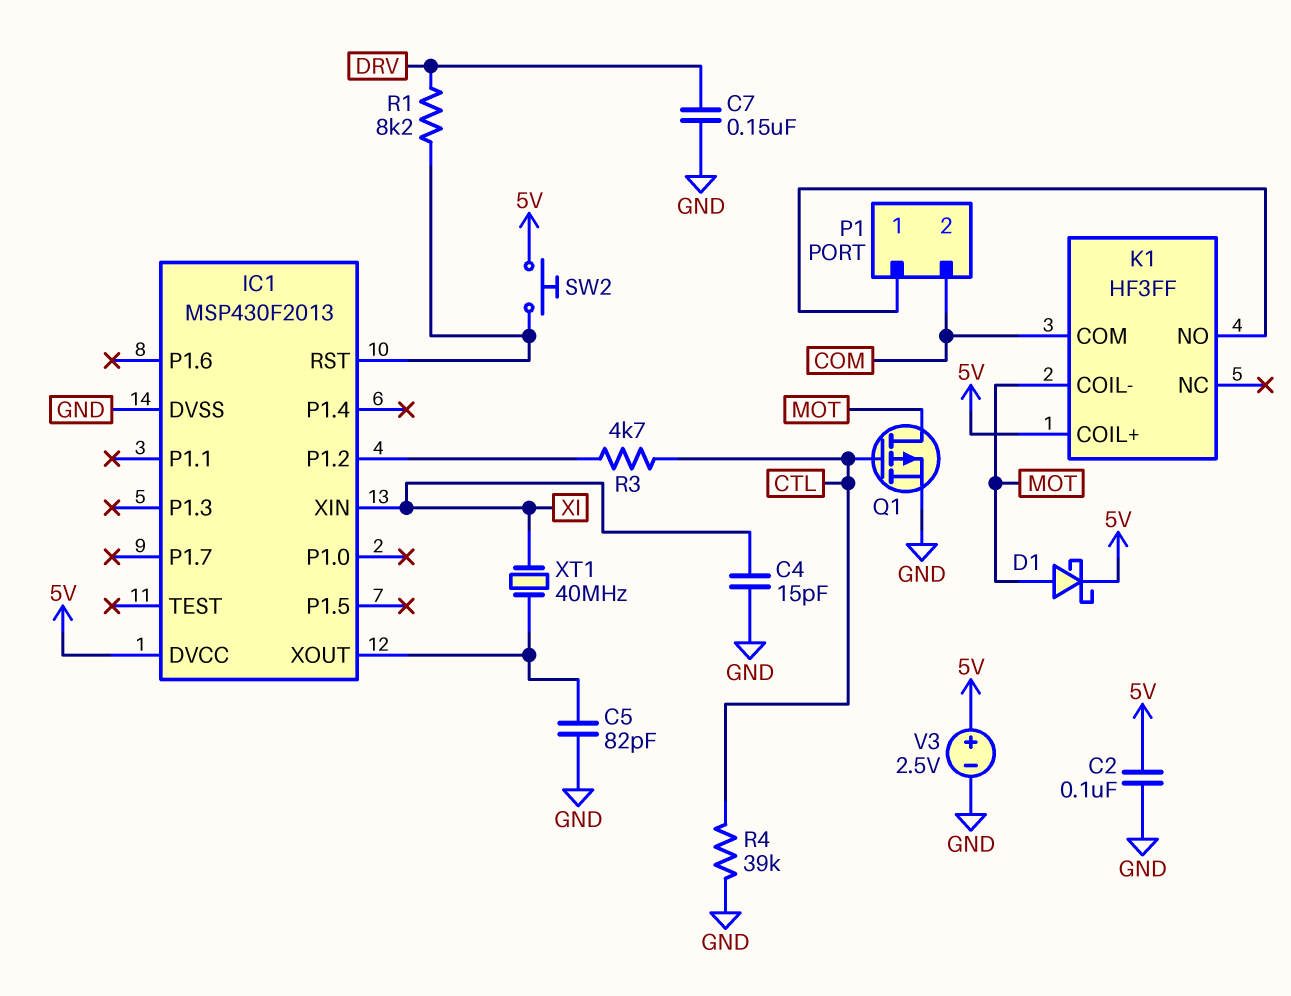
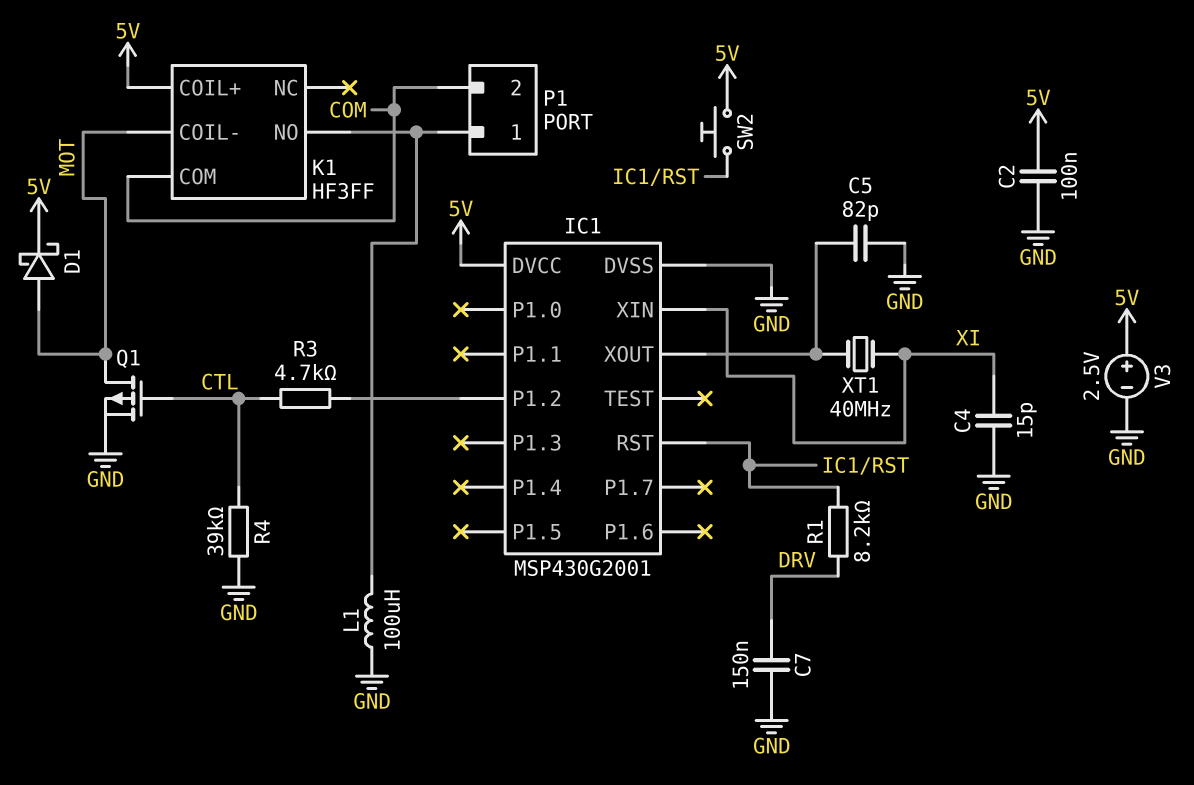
IC1: MSP430F2013 -> MSP430G2001
L1: none -> 100uH (GND, K1/NO)

